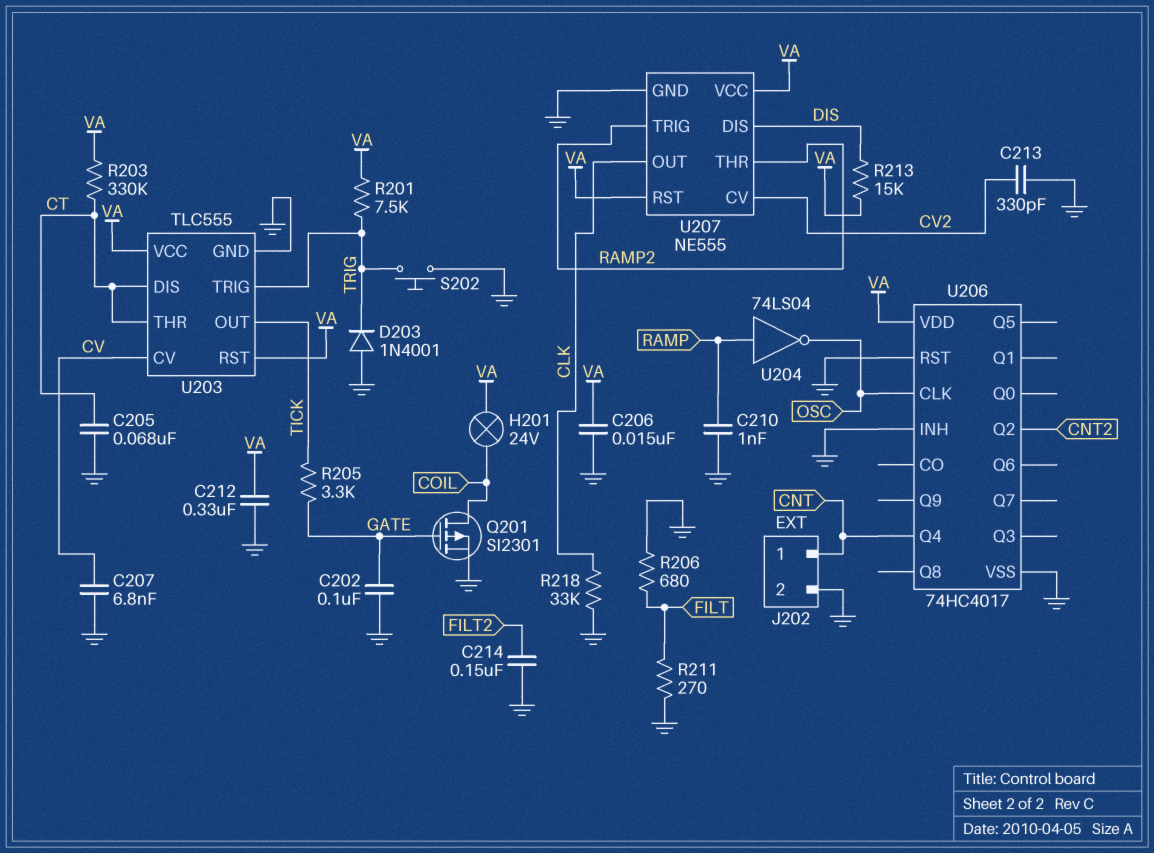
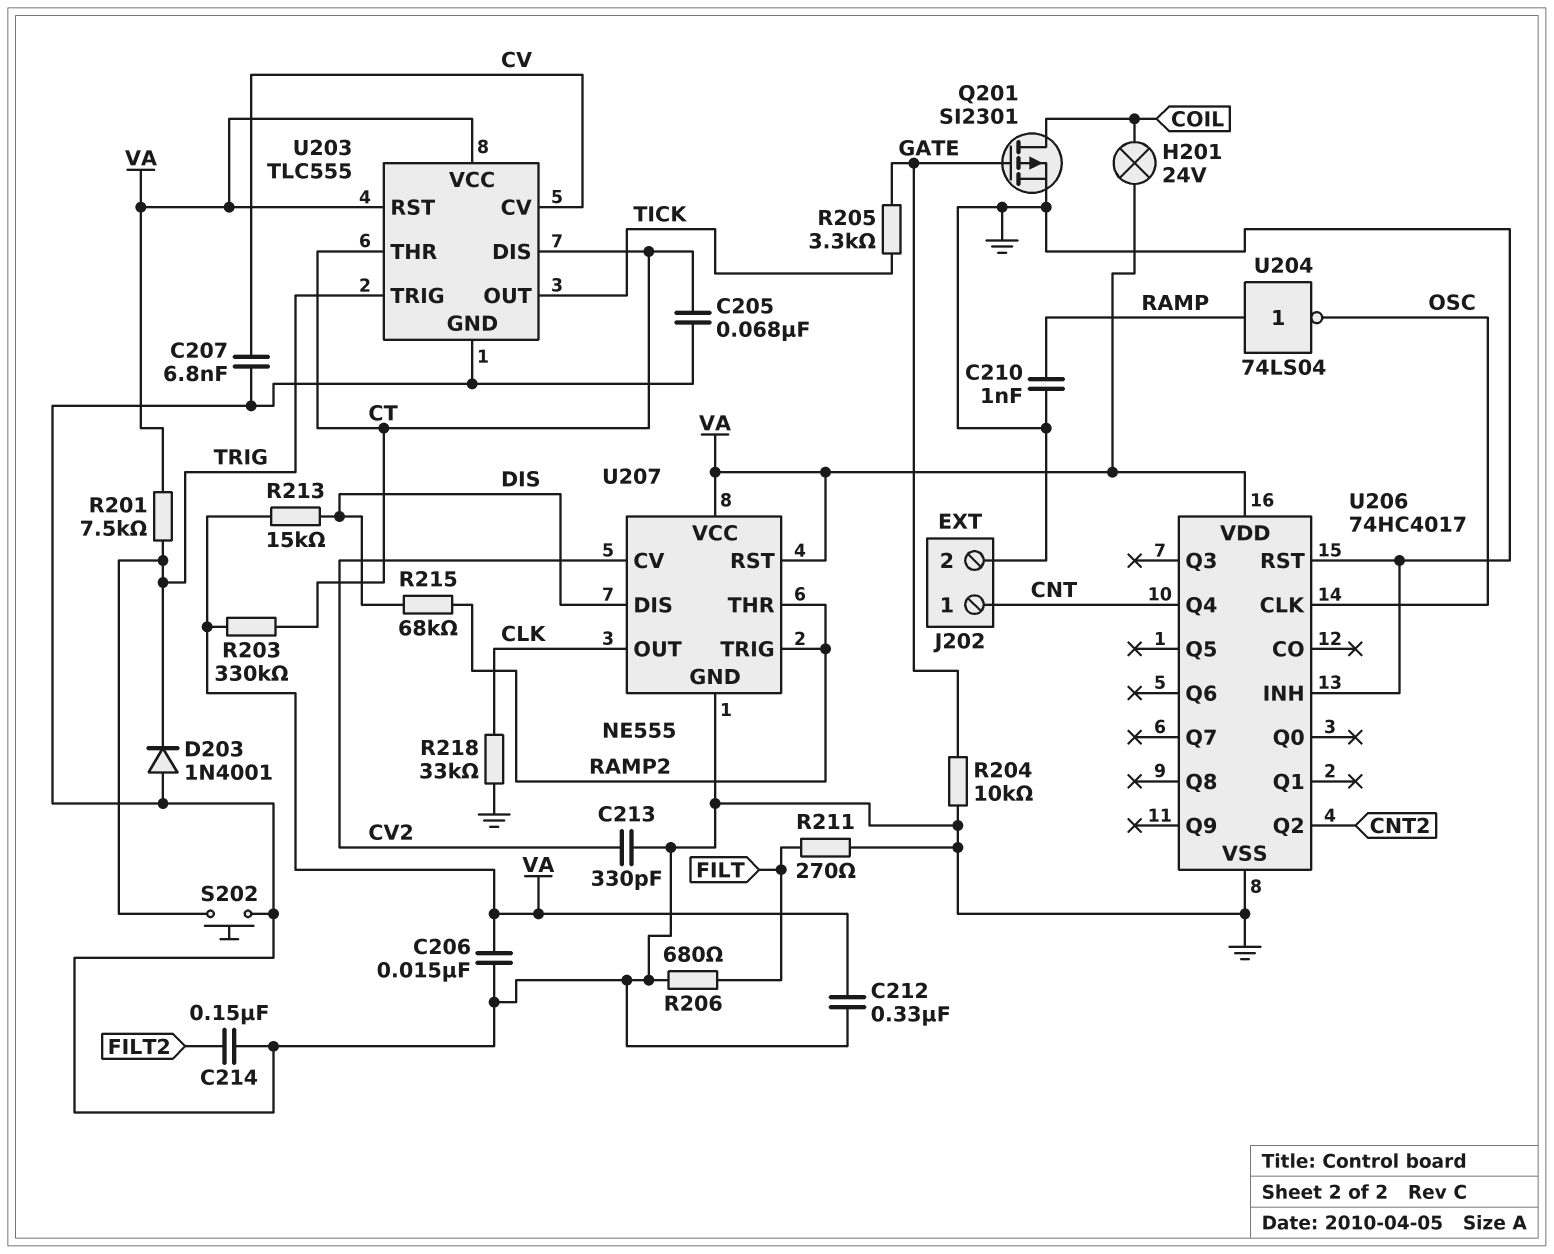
C202: 100nF (GATE, GND) -> none
R204: none -> 10k (GATE, GND)
R215: none -> 68k (DIS, RAMP2)

